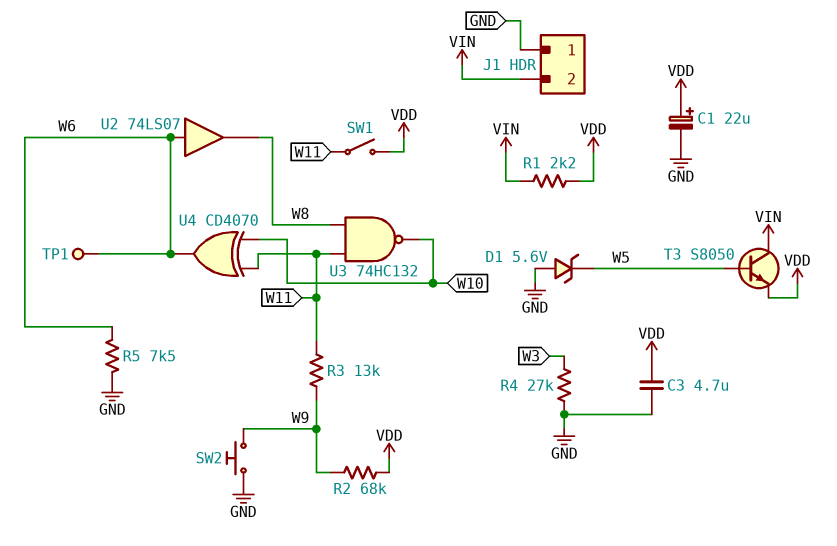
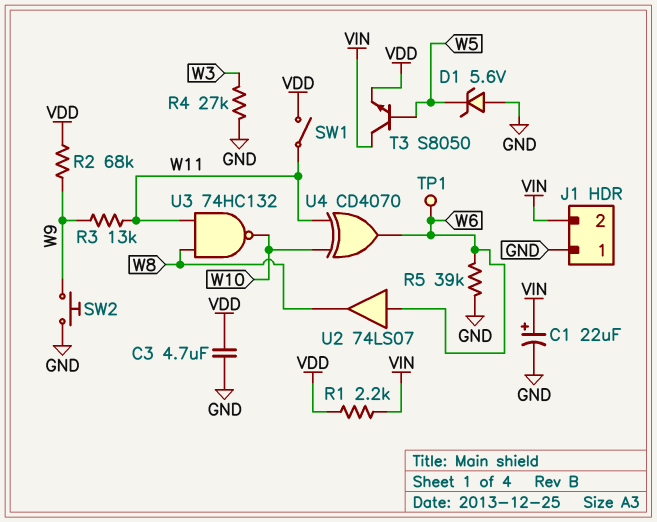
C1: 22uF (plus VDD, minus GND) -> 22uF (plus VIN, minus GND)
R5: 7.5k (GND, W6) -> 39k (GND, W6)

